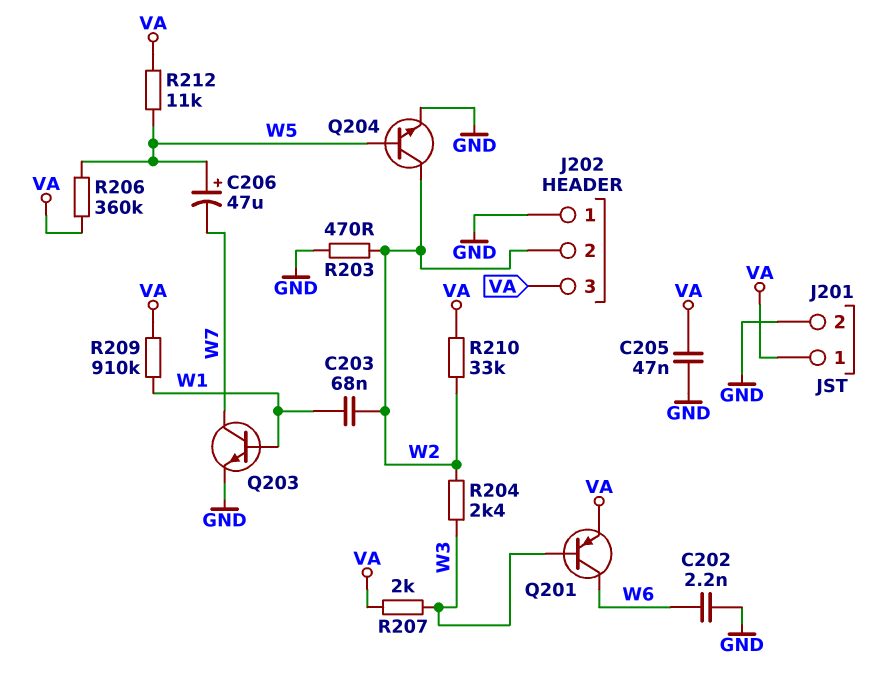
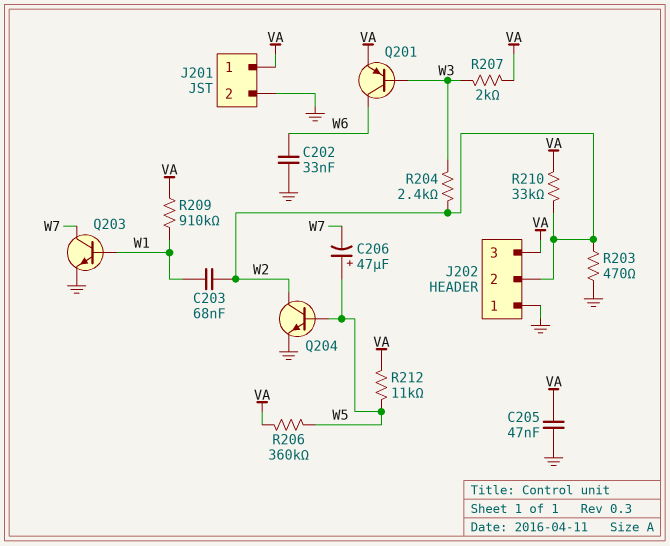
C202: 2.2nF (GND, W6) -> 33nF (GND, W6)

